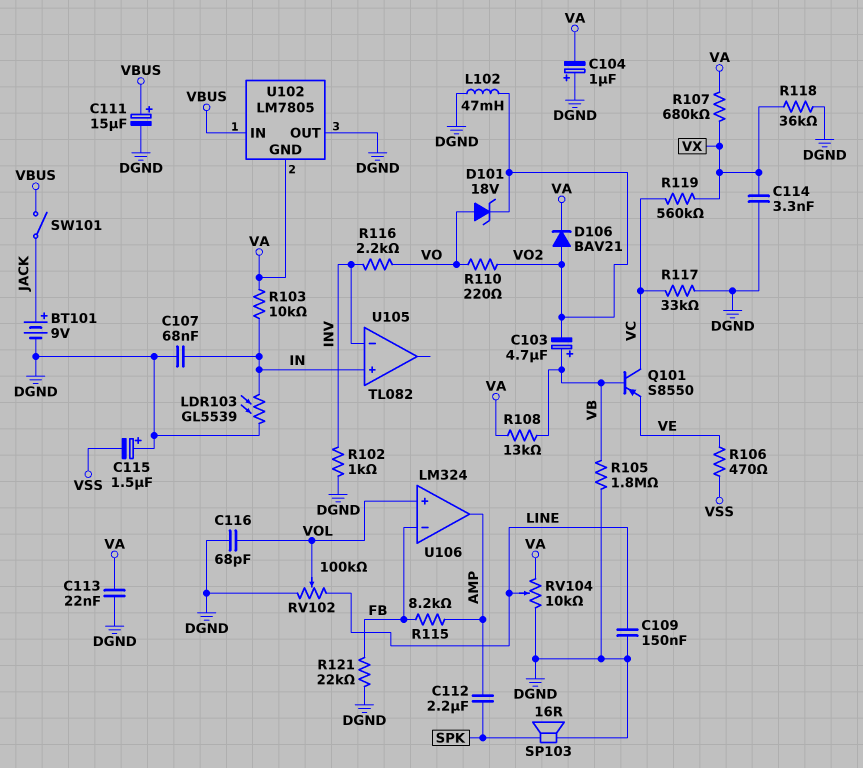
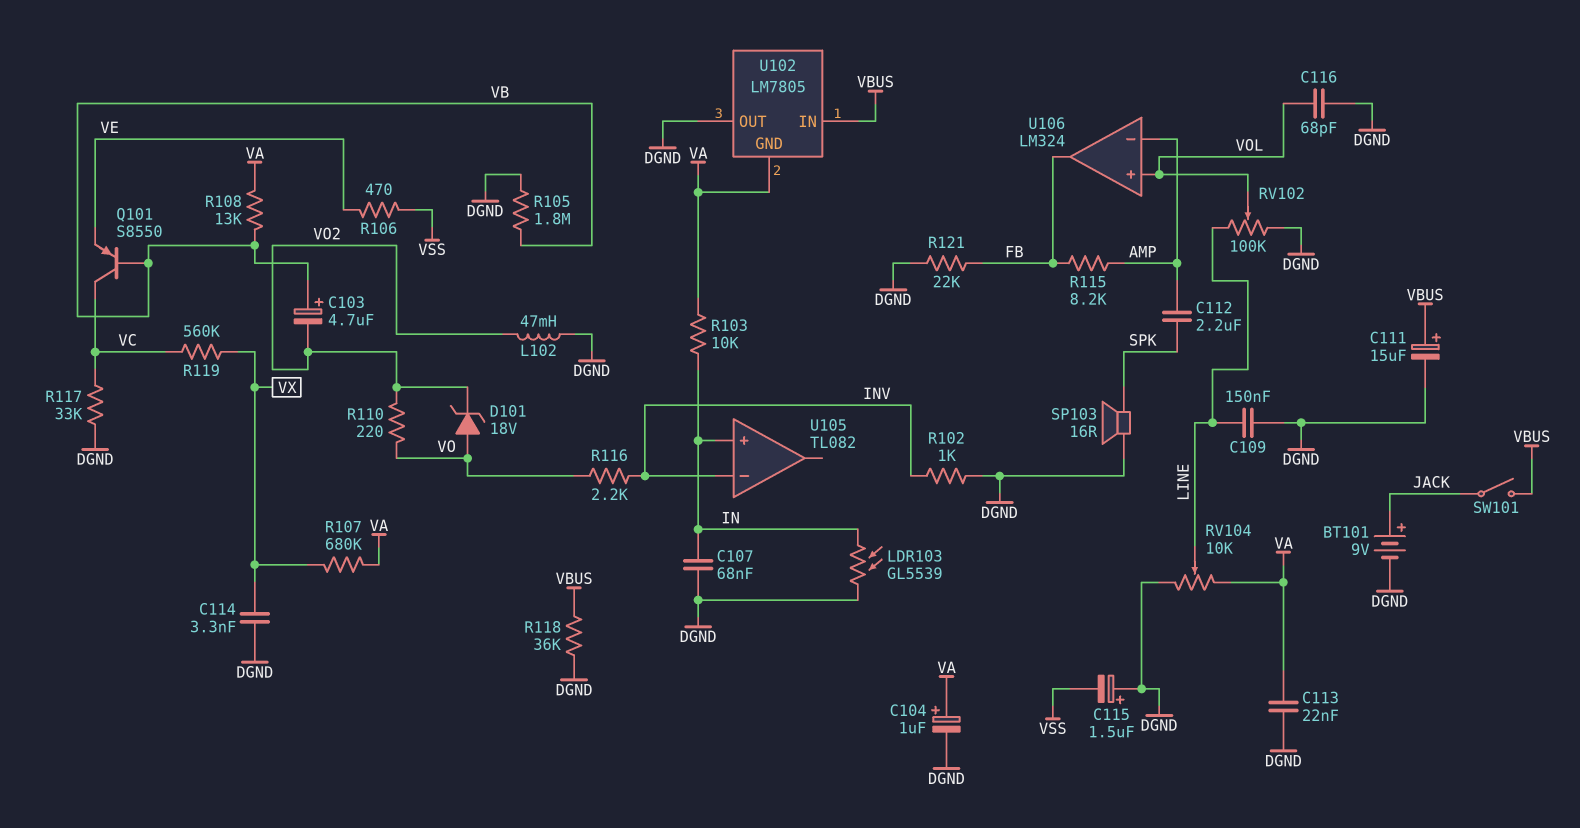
C104: 1uF (plus DGND, minus VA) -> 1uF (plus VA, minus DGND)
D106: diode BAV21 (A VO2, K VA) -> none
R118: 36k (DGND, VX) -> 36k (DGND, VBUS)
U106 pin in-: FB -> AMP
U106 pin out: AMP -> FB

